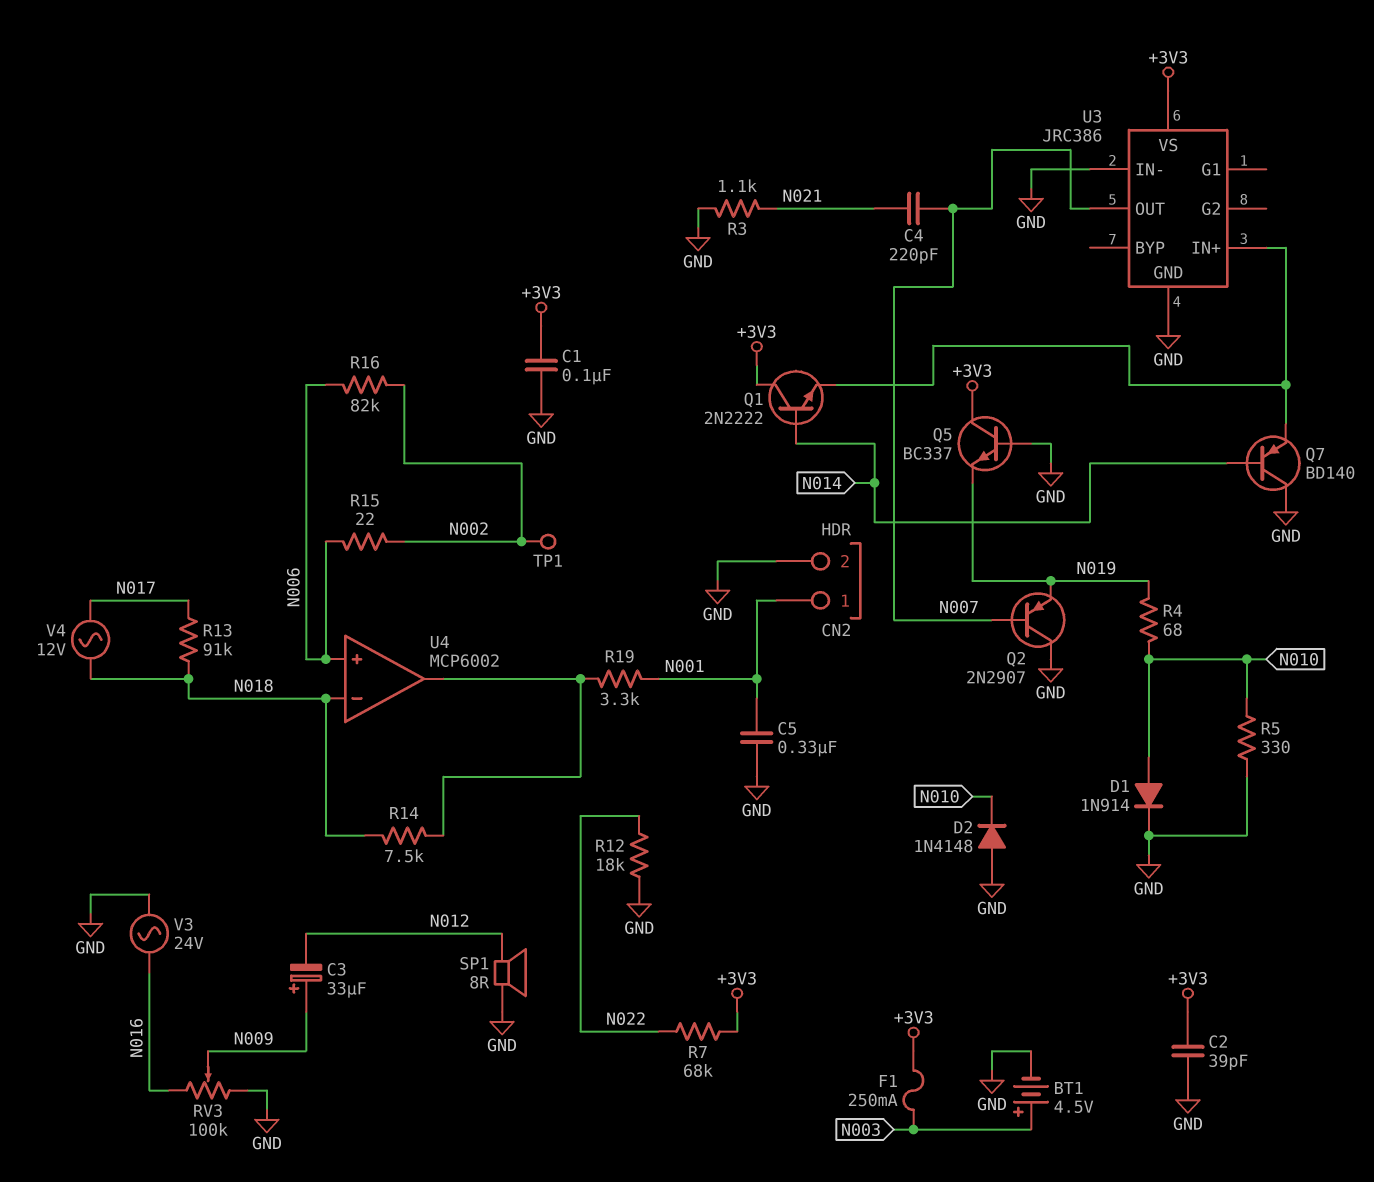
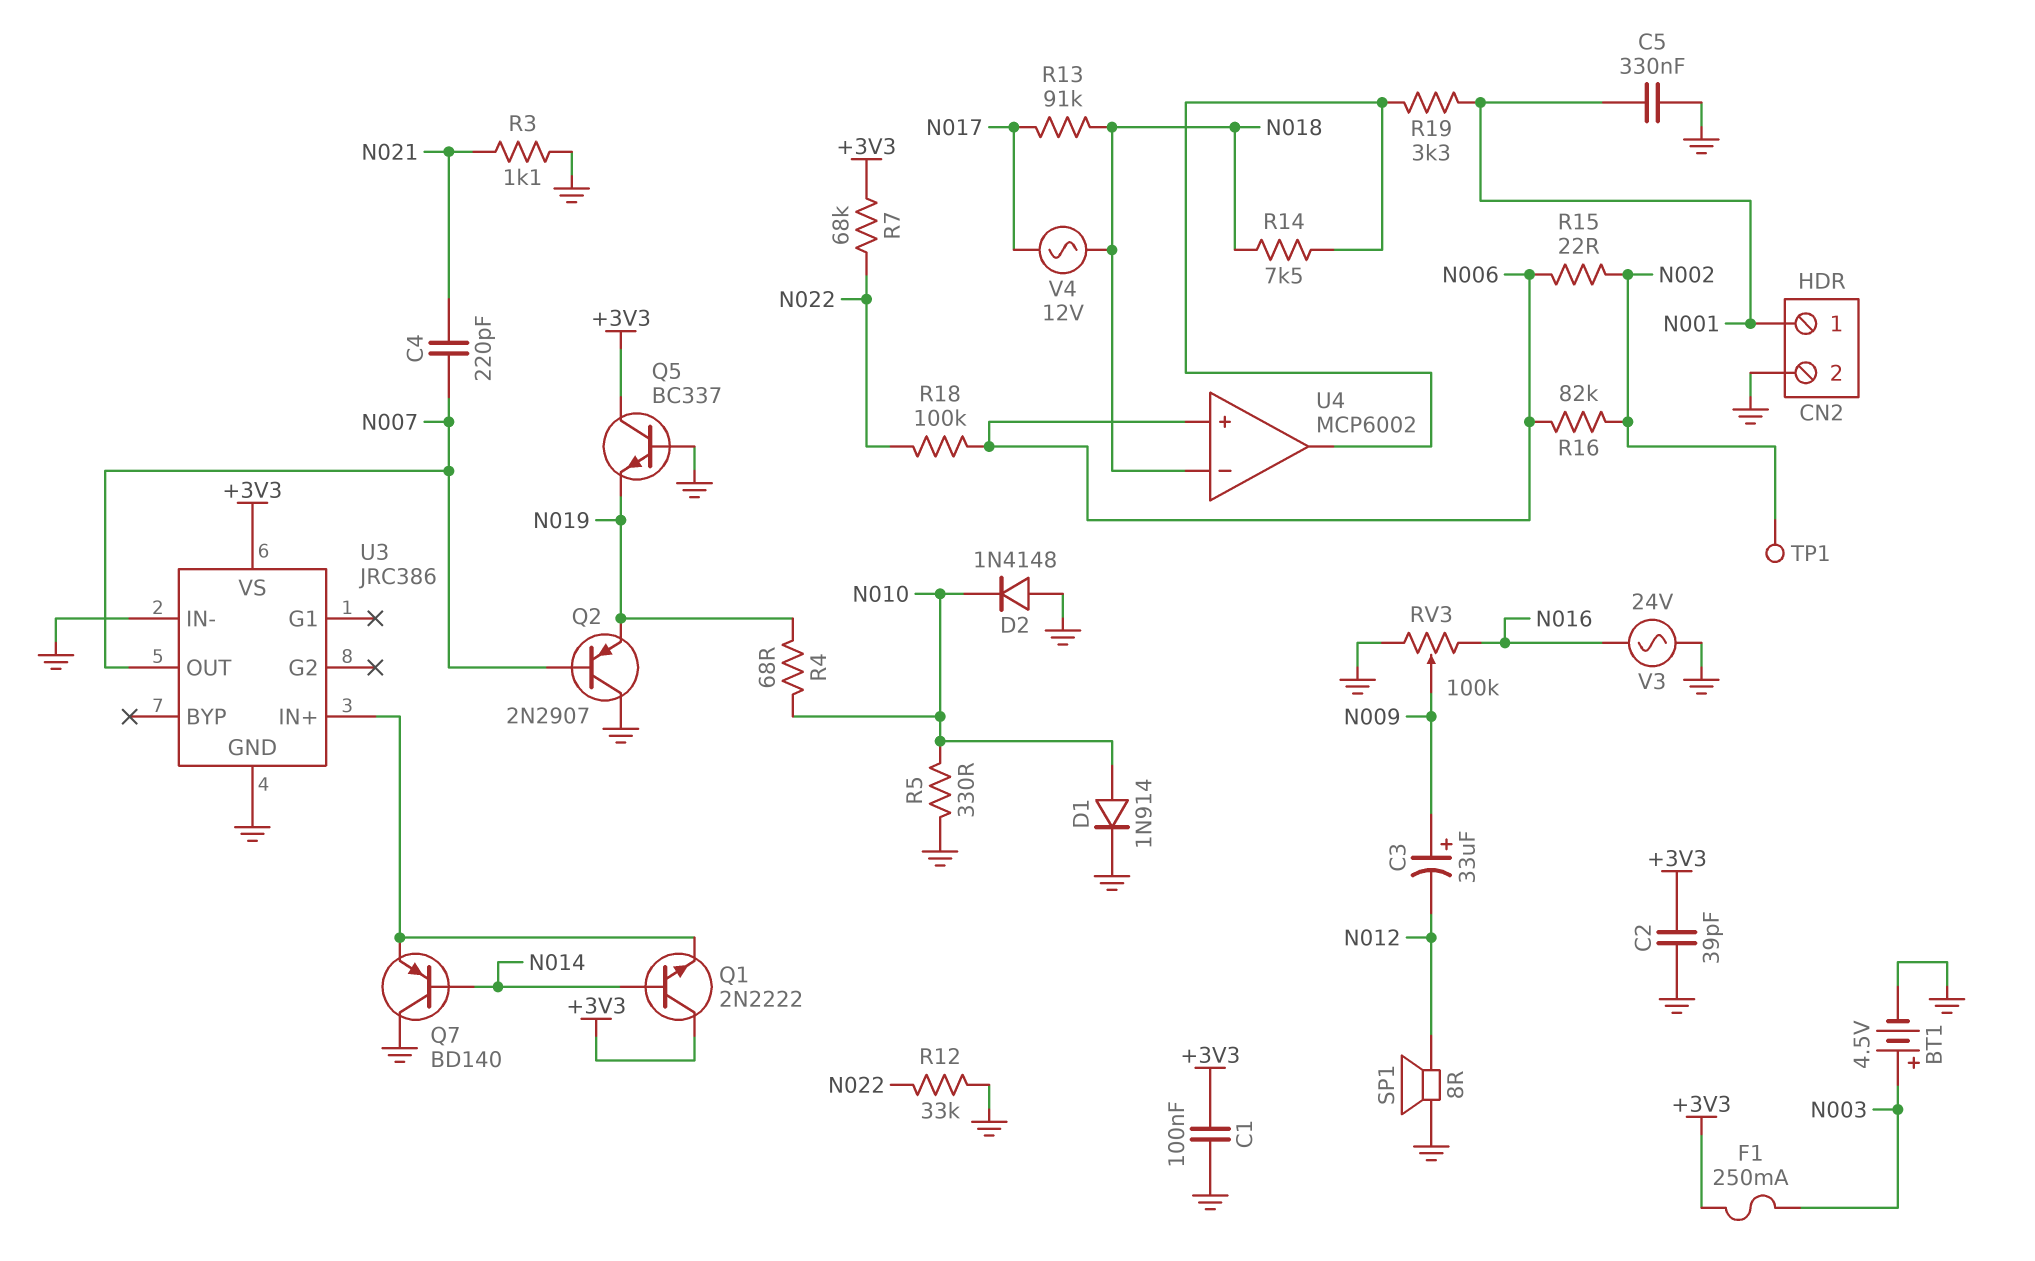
R12: 18k (GND, N022) -> 33k (GND, N022)
R18: none -> 100k (N006, N022)

